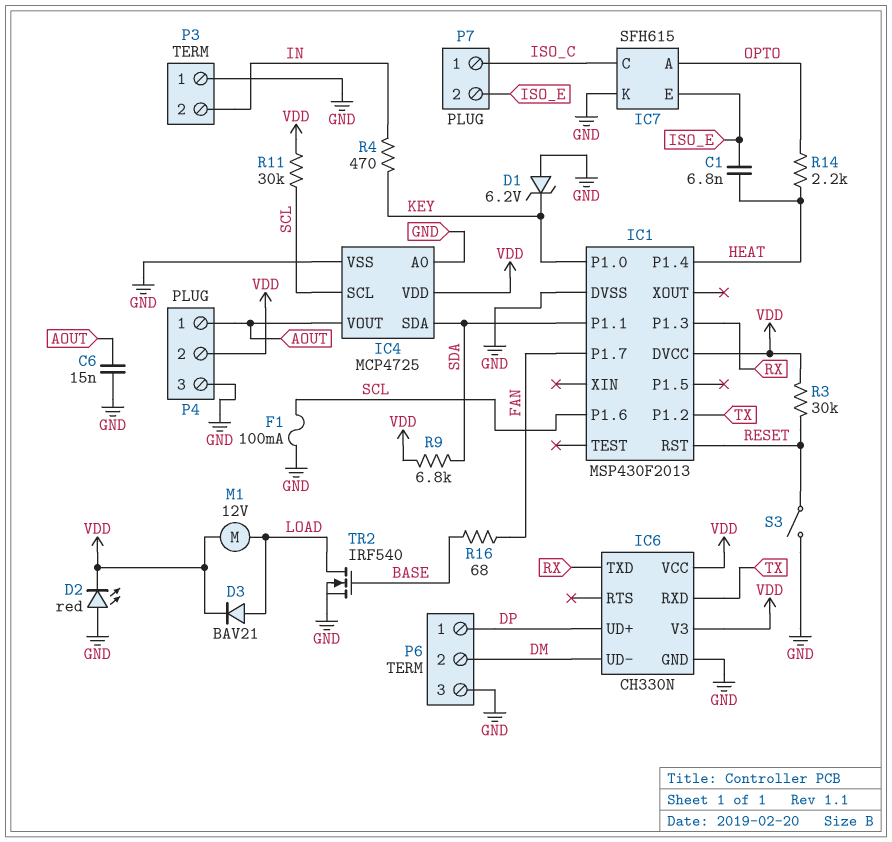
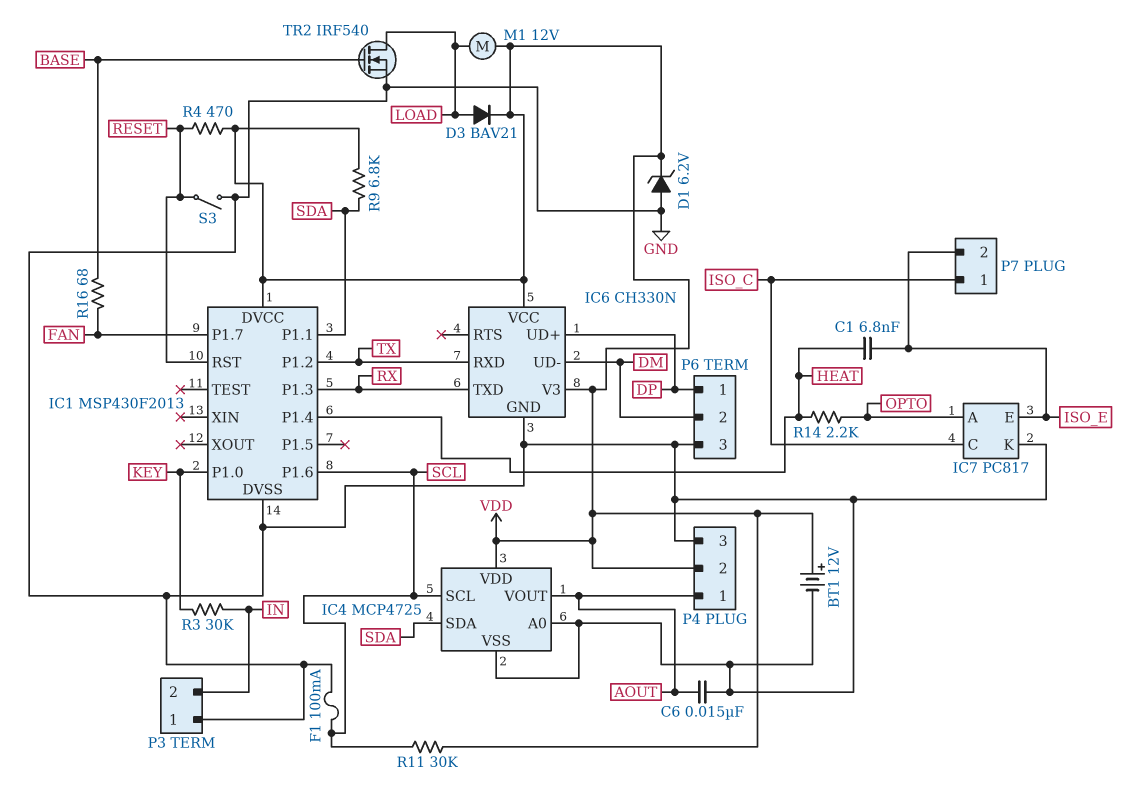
BT1: none -> 12V (plus VDD, minus GND)
D1: zener 6.2V (A GND, K KEY) -> zener 6.2V (A GND, K VDD)
D2: LED red (A GND, K VDD) -> none
IC7: SFH615 -> PC817
R3: 30k (RESET, VDD) -> 30k (IN, KEY)
R4: 470 (IN, KEY) -> 470 (RESET, VDD)

